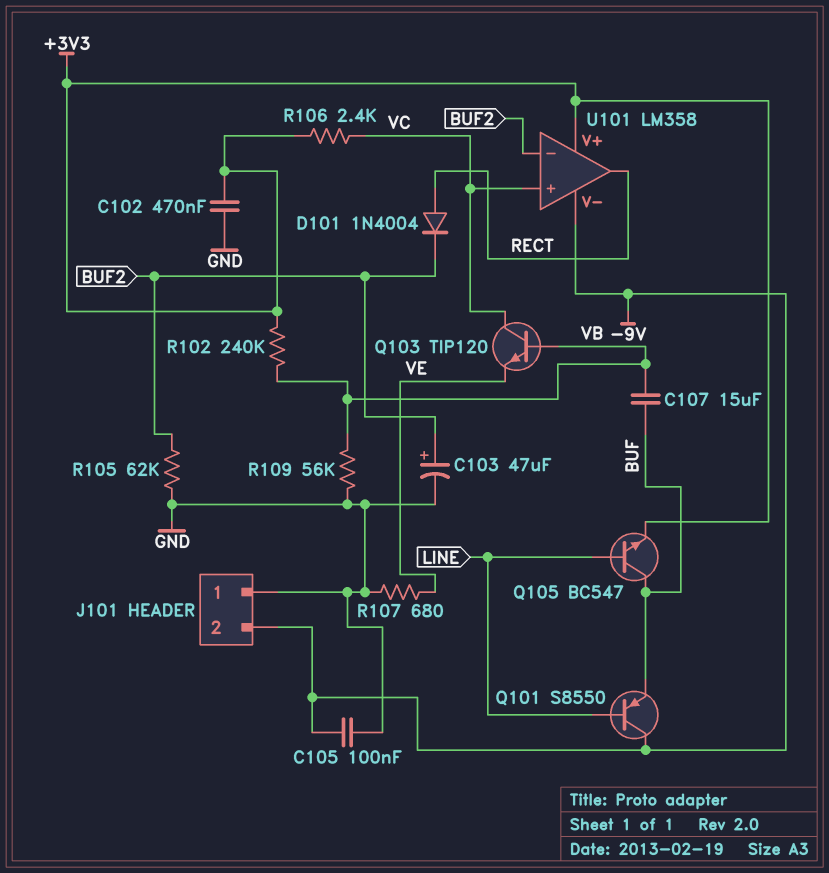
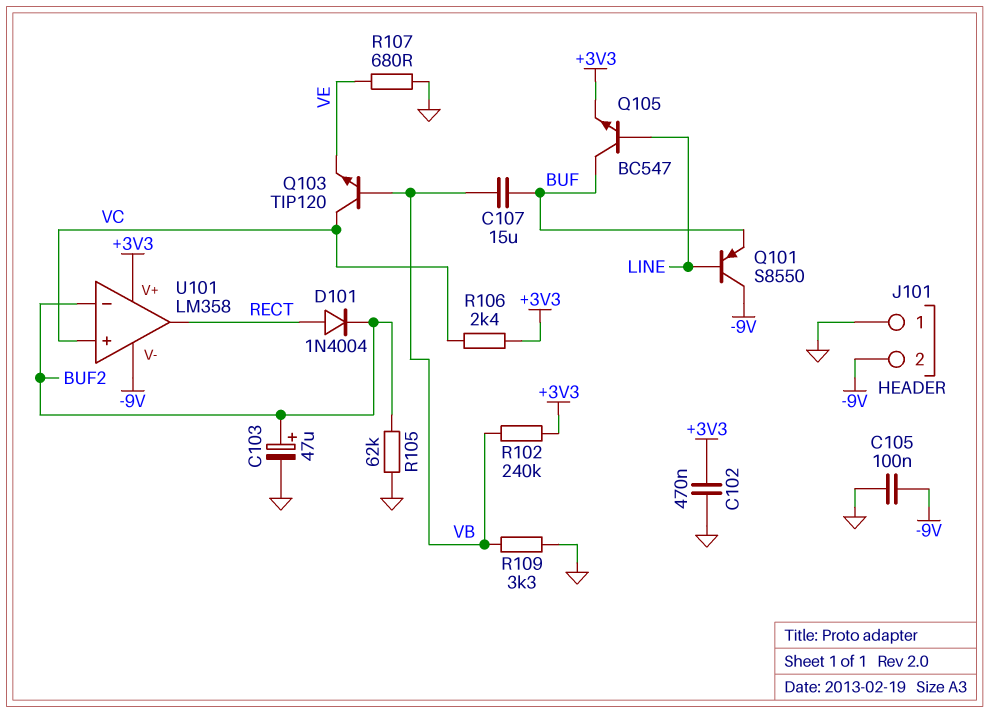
R109: 56k (GND, VB) -> 3.3k (GND, VB)

